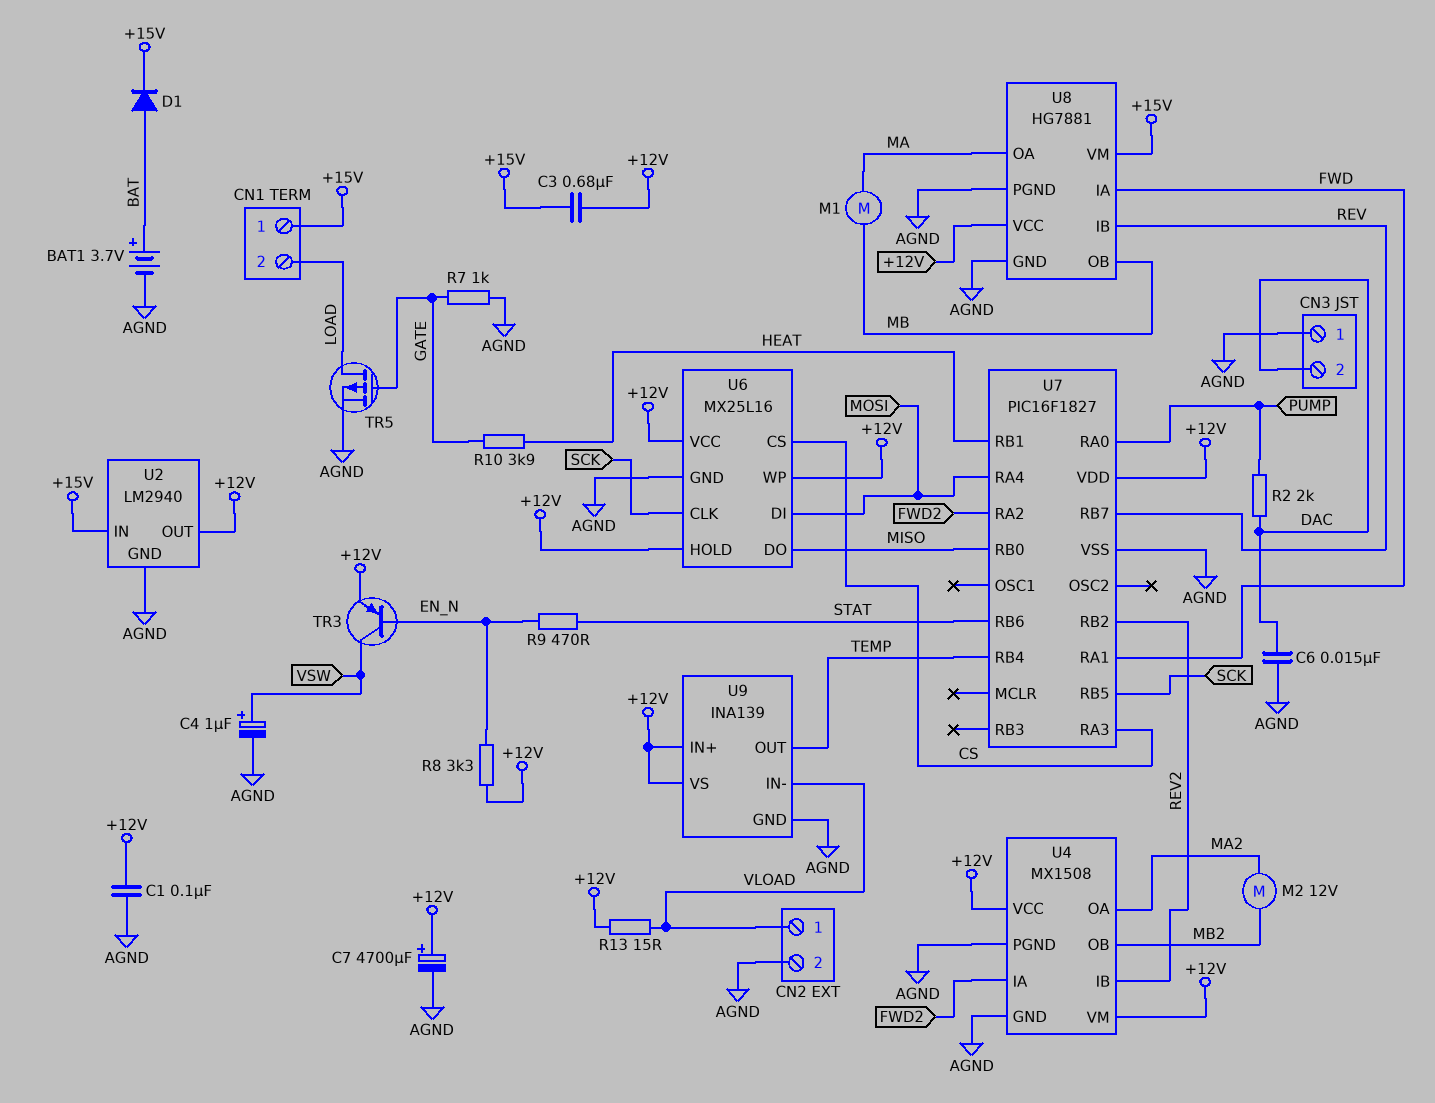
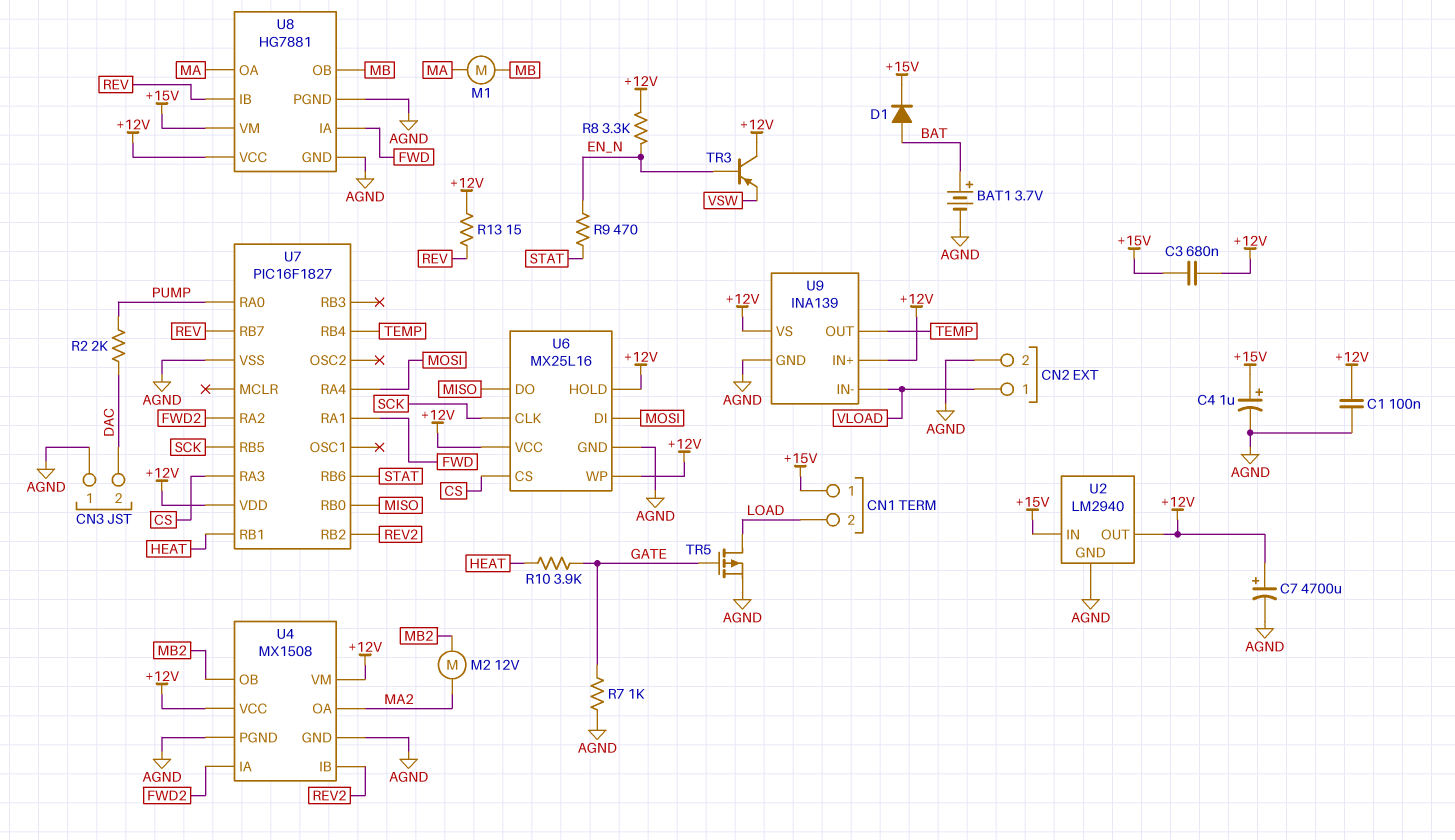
C4: 1uF (plus VSW, minus AGND) -> 1uF (plus +15V, minus AGND)
C6: 15nF (AGND, DAC) -> none
R13: 15 (+12V, VLOAD) -> 15 (+12V, REV)
TR3: PNP (B EN_N, C VSW, E +12V) -> PNP (B EN_N, C +12V, E VSW)

